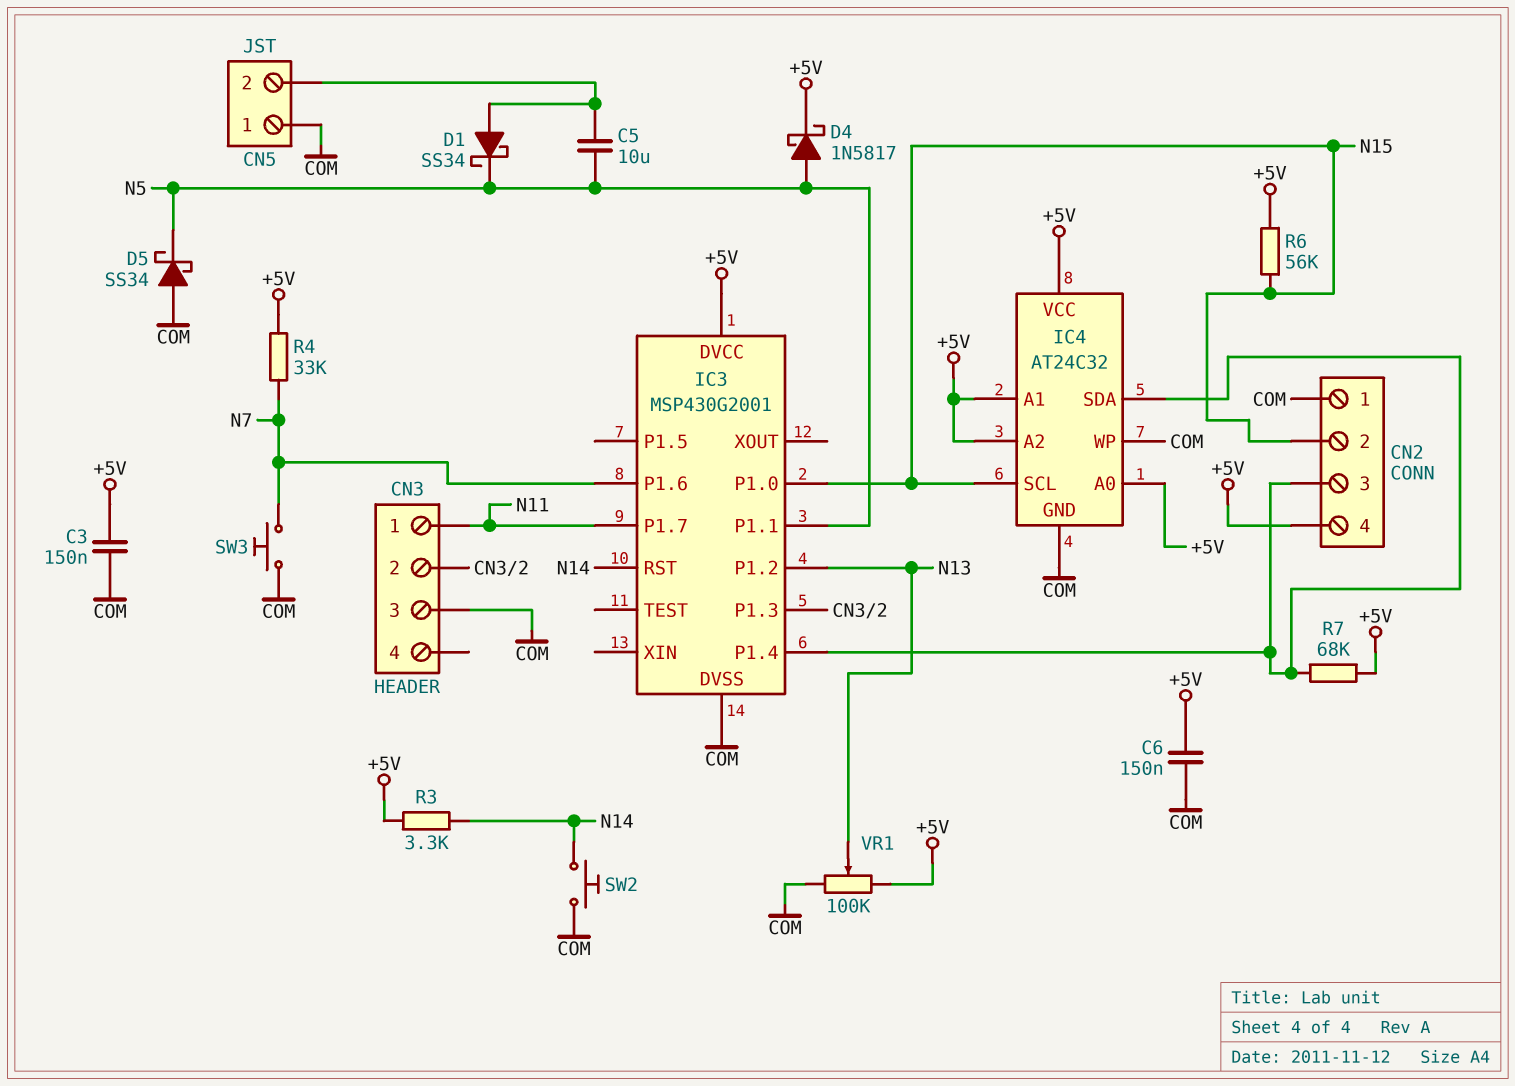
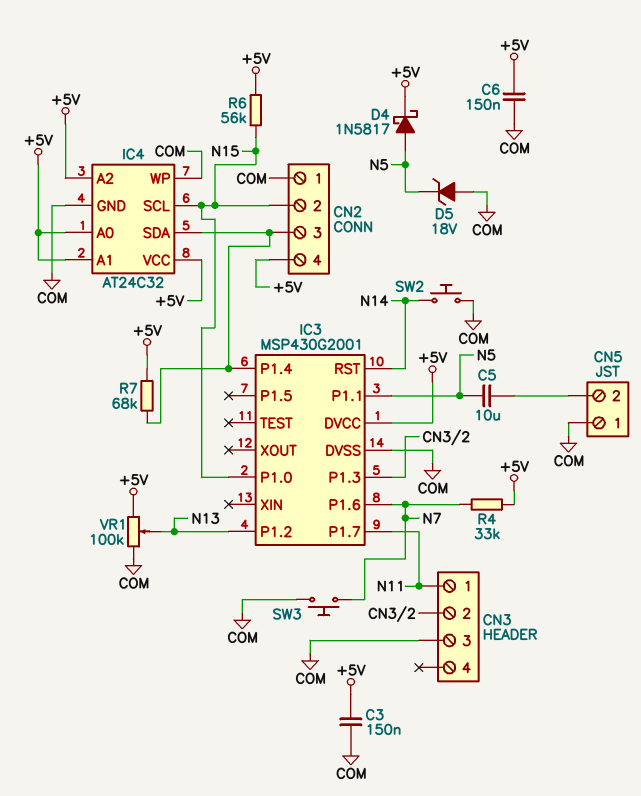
D1: schottky SS34 (A CN5/2, K N5) -> none
D5: schottky SS34 (A COM, K N5) -> zener 18V (A COM, K N5)
R3: 3.3k (+5V, N14) -> none

